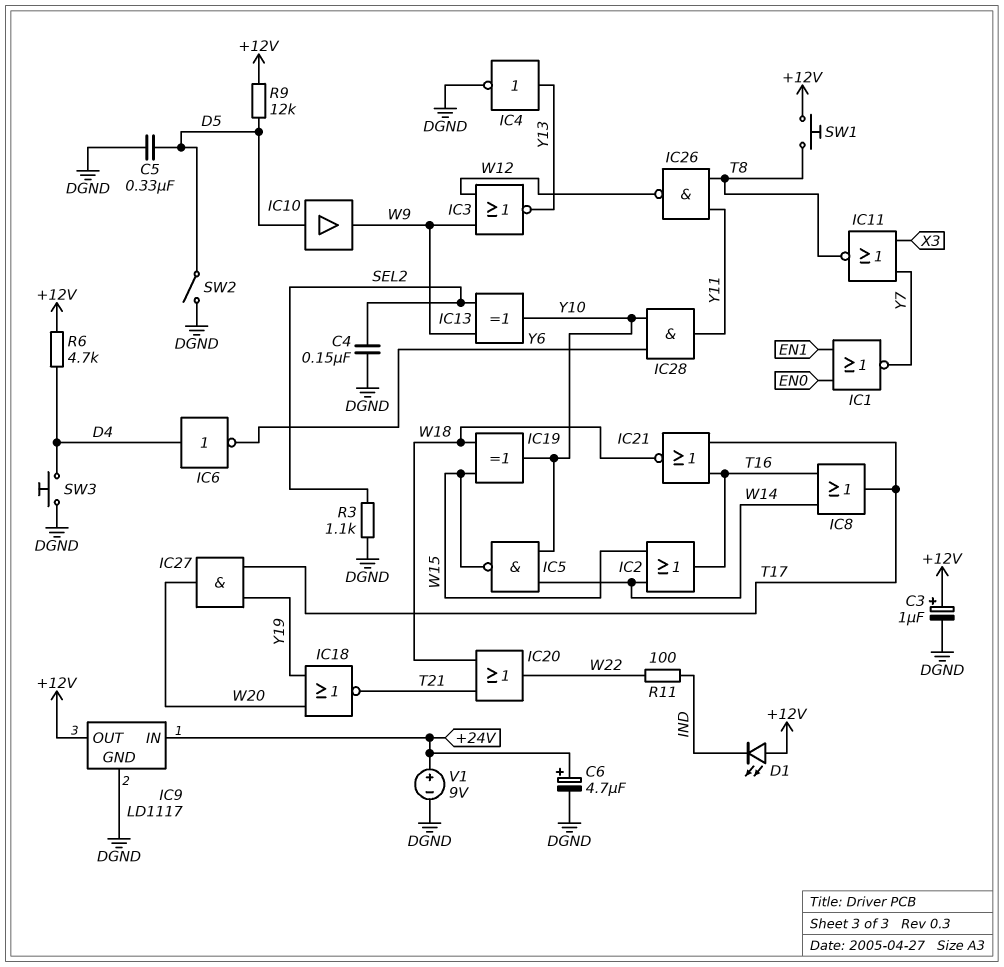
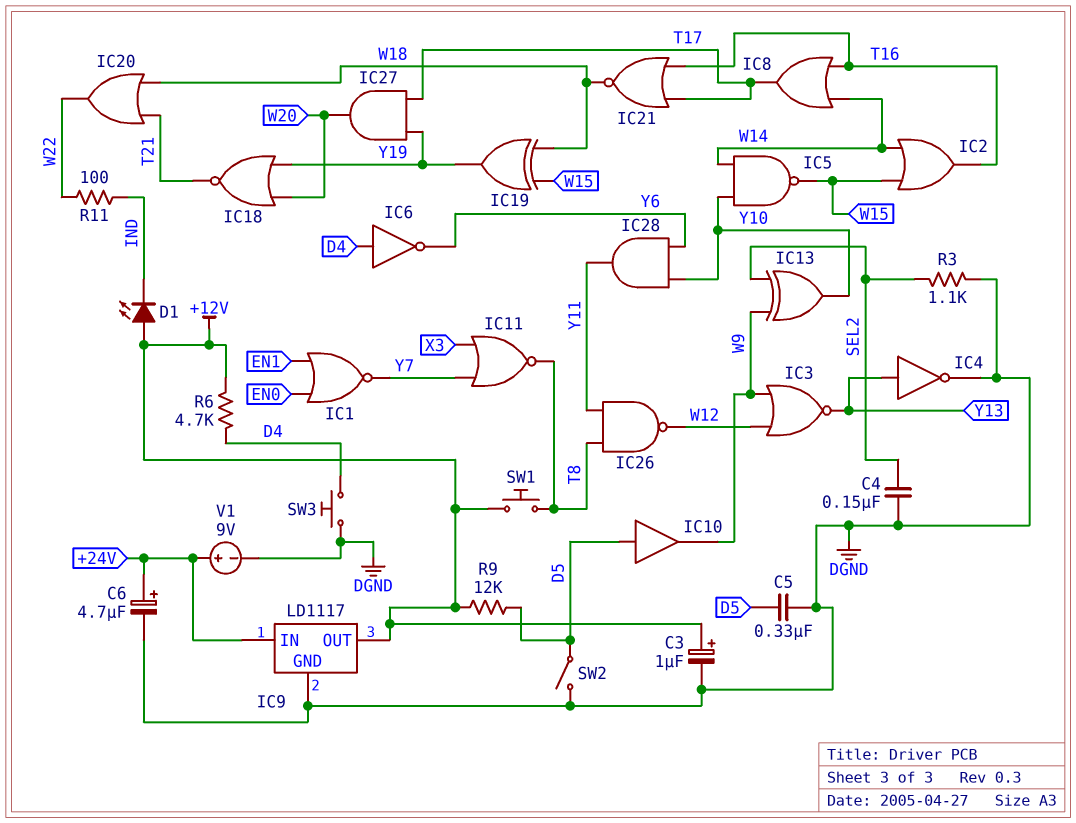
IC19: XOR (in W15, in W18, out Y10) -> XOR (in W15, in W18, out Y19)

